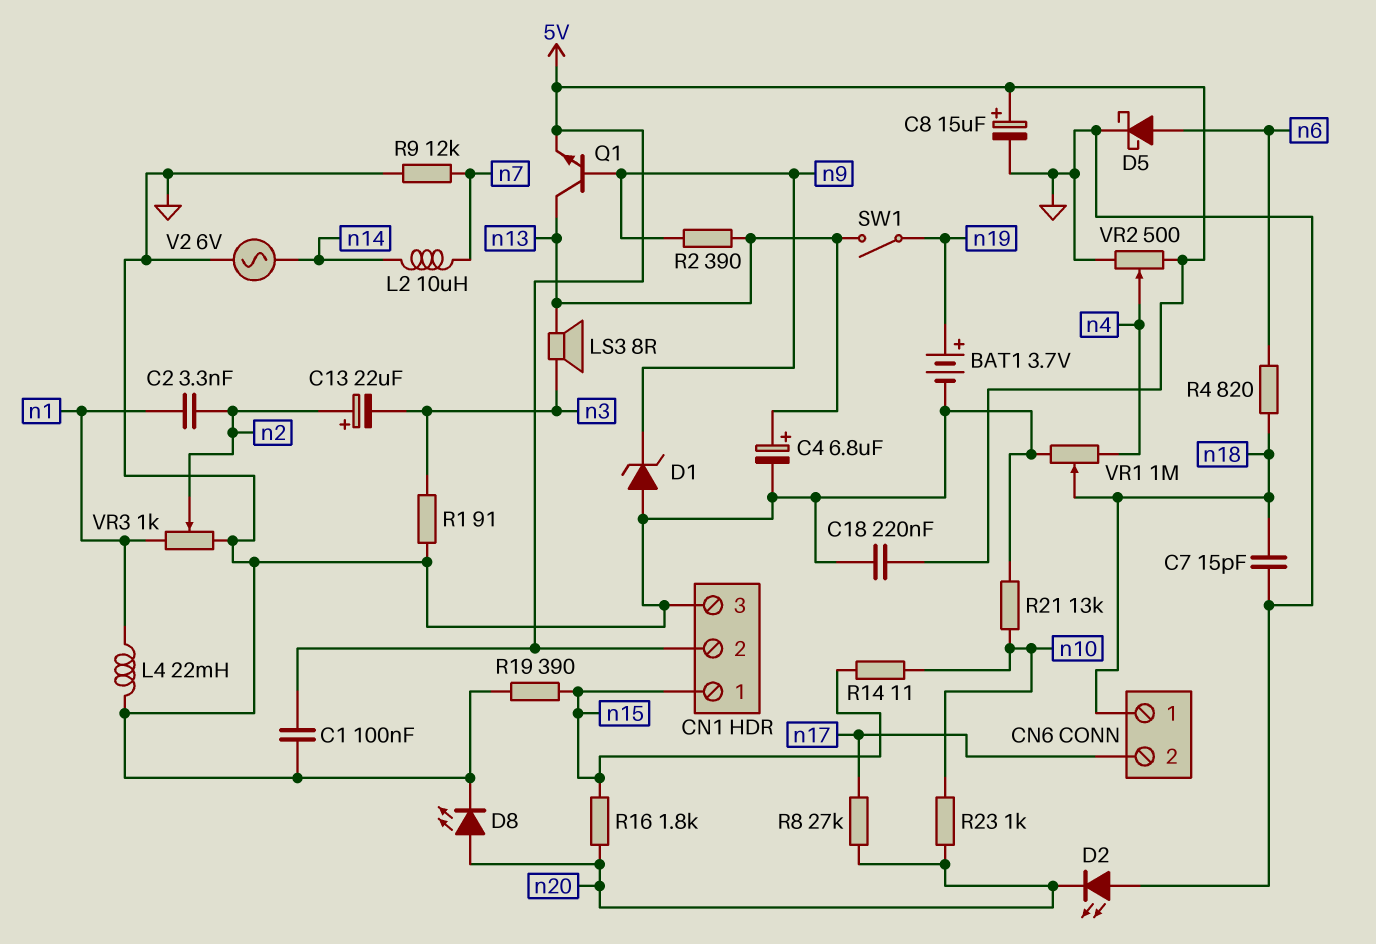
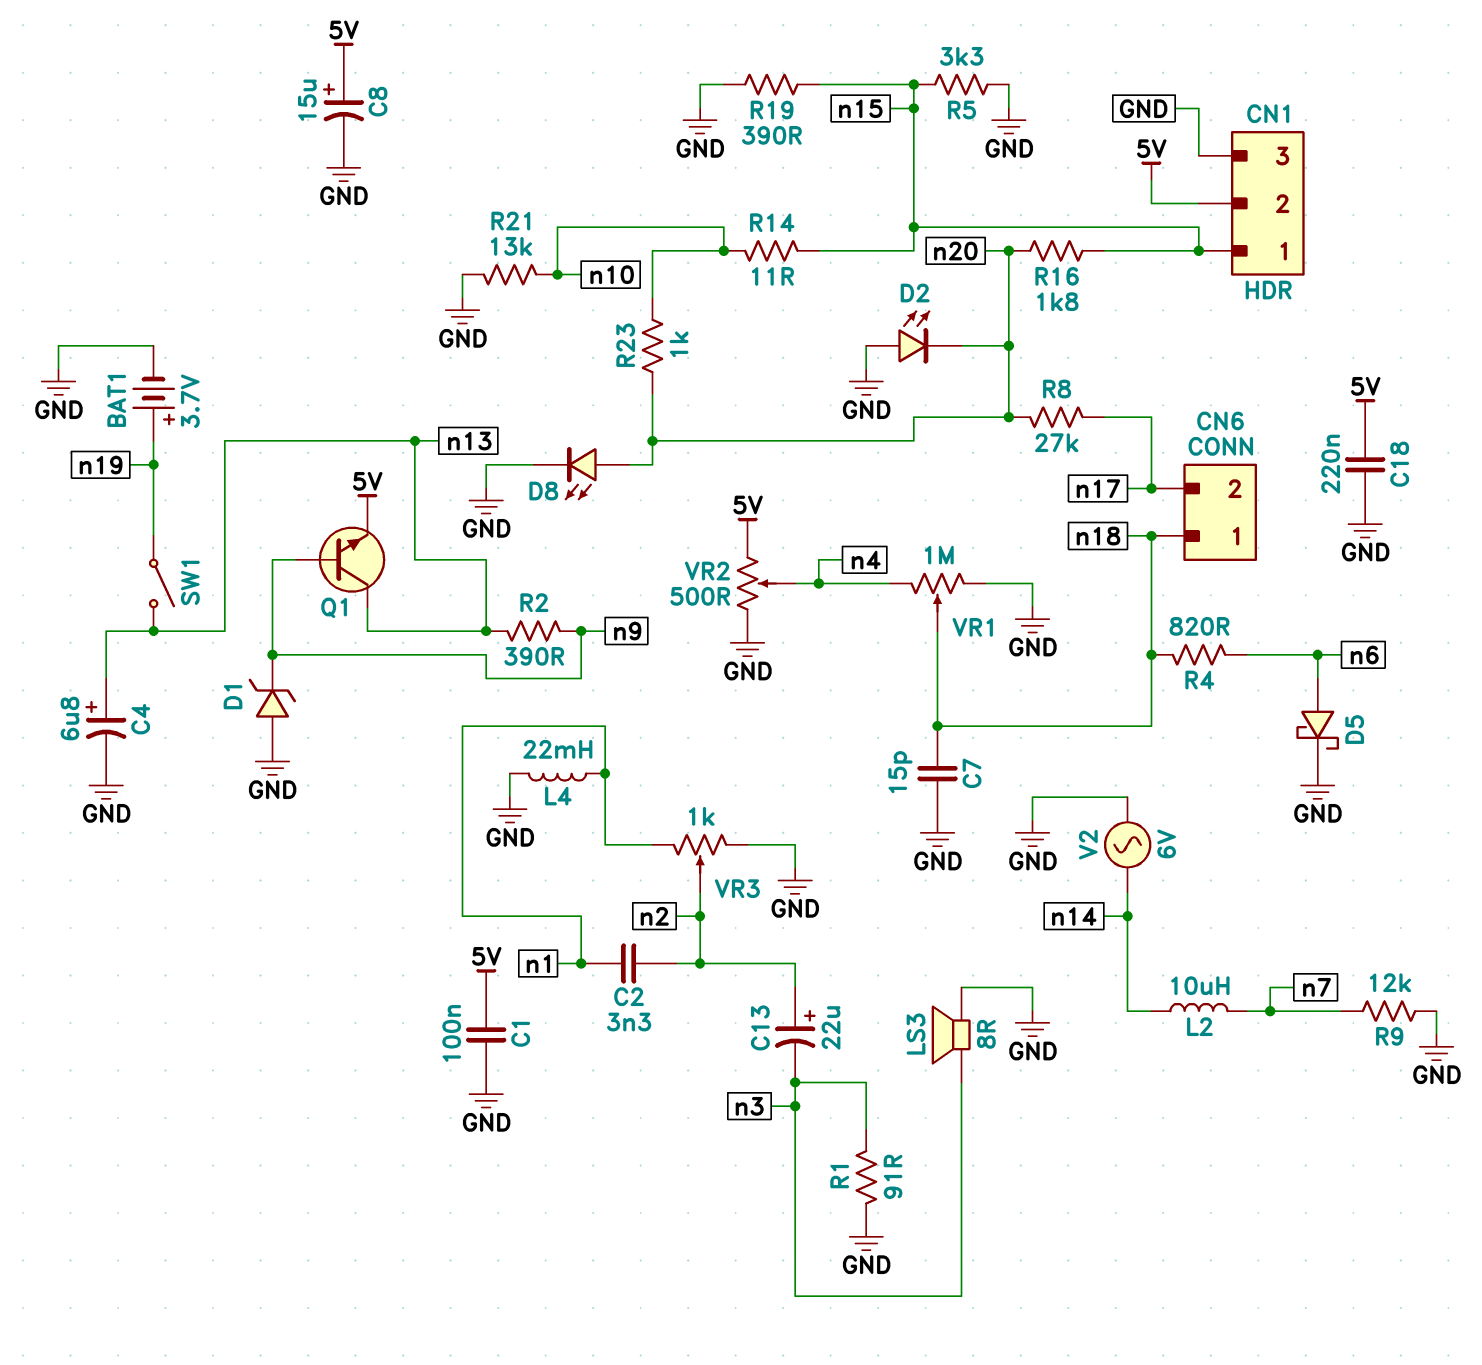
LS3: speaker 8R (n3, n13) -> speaker 8R (GND, n3)
R5: none -> 3.3k (GND, n15)

